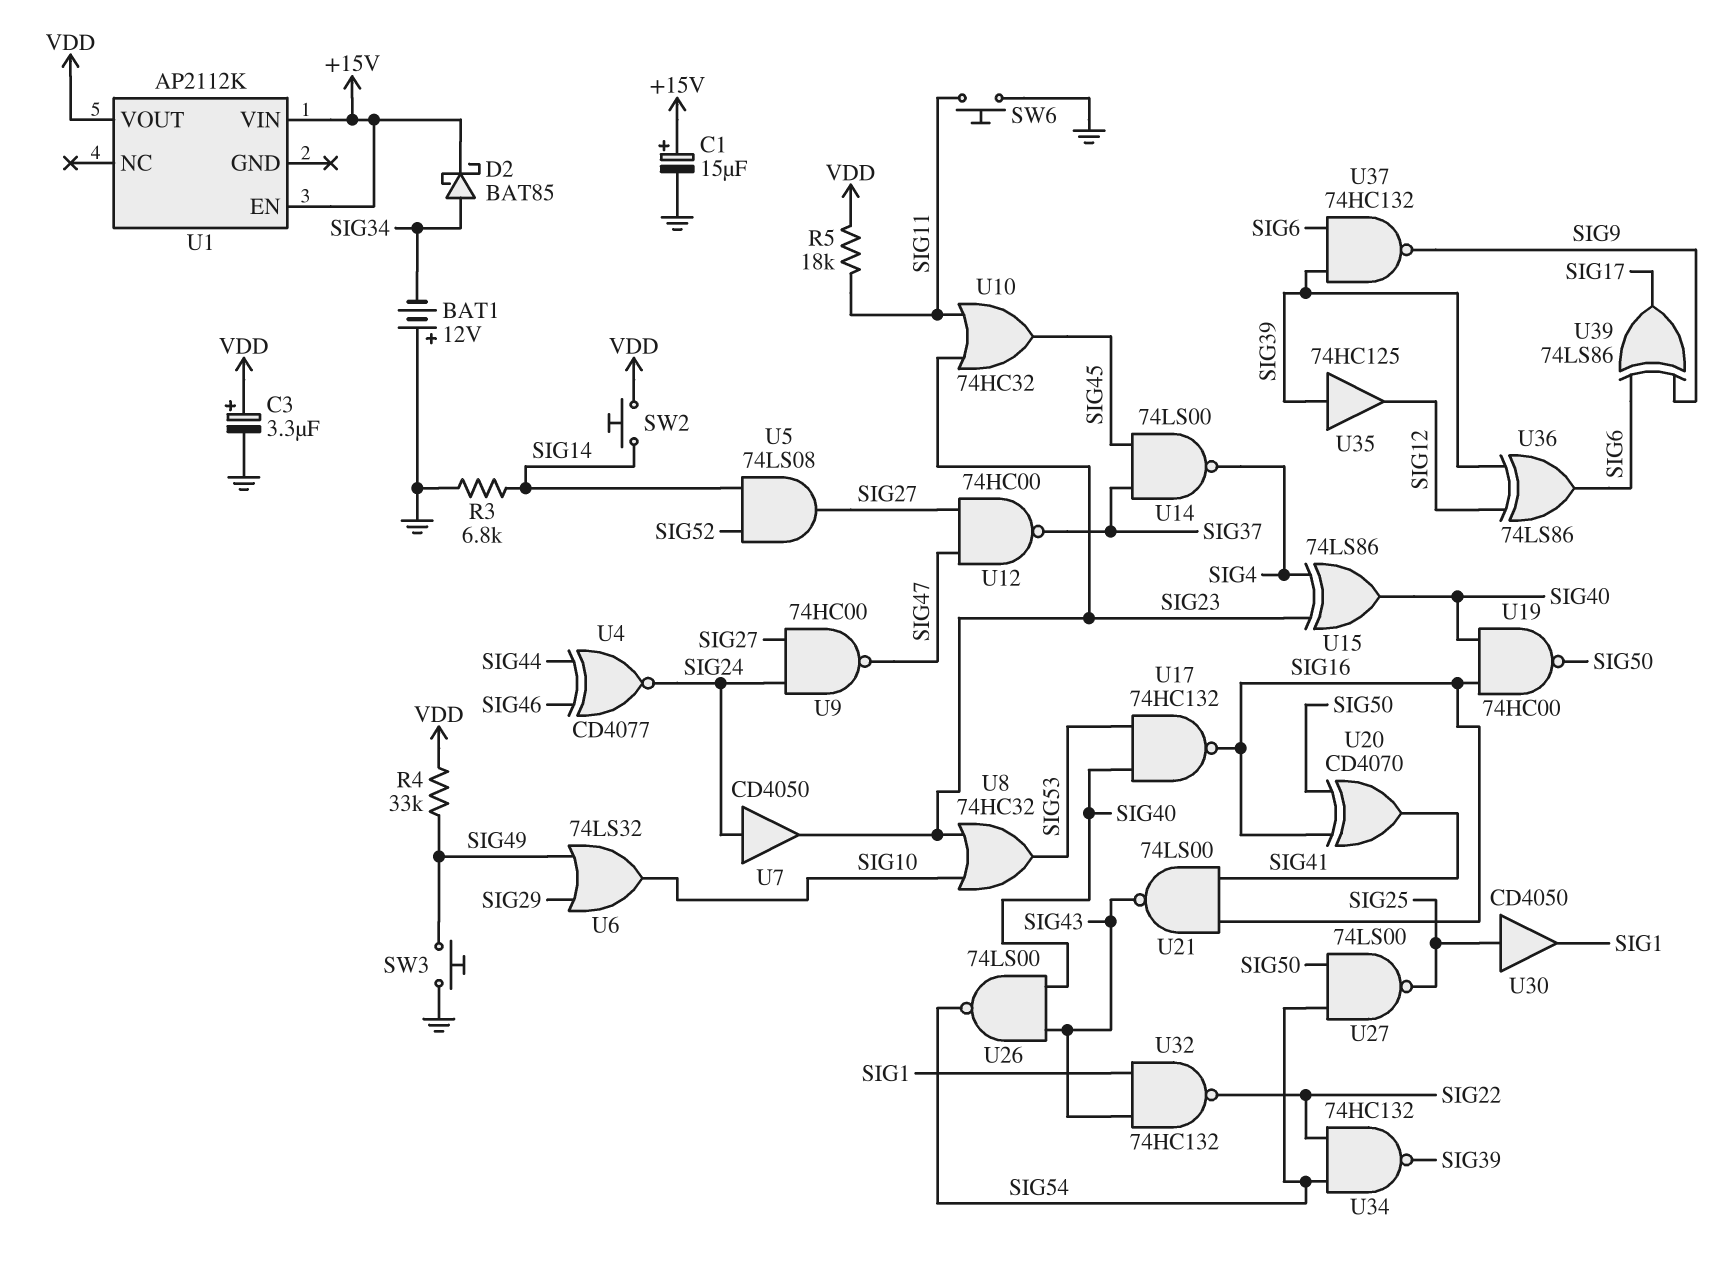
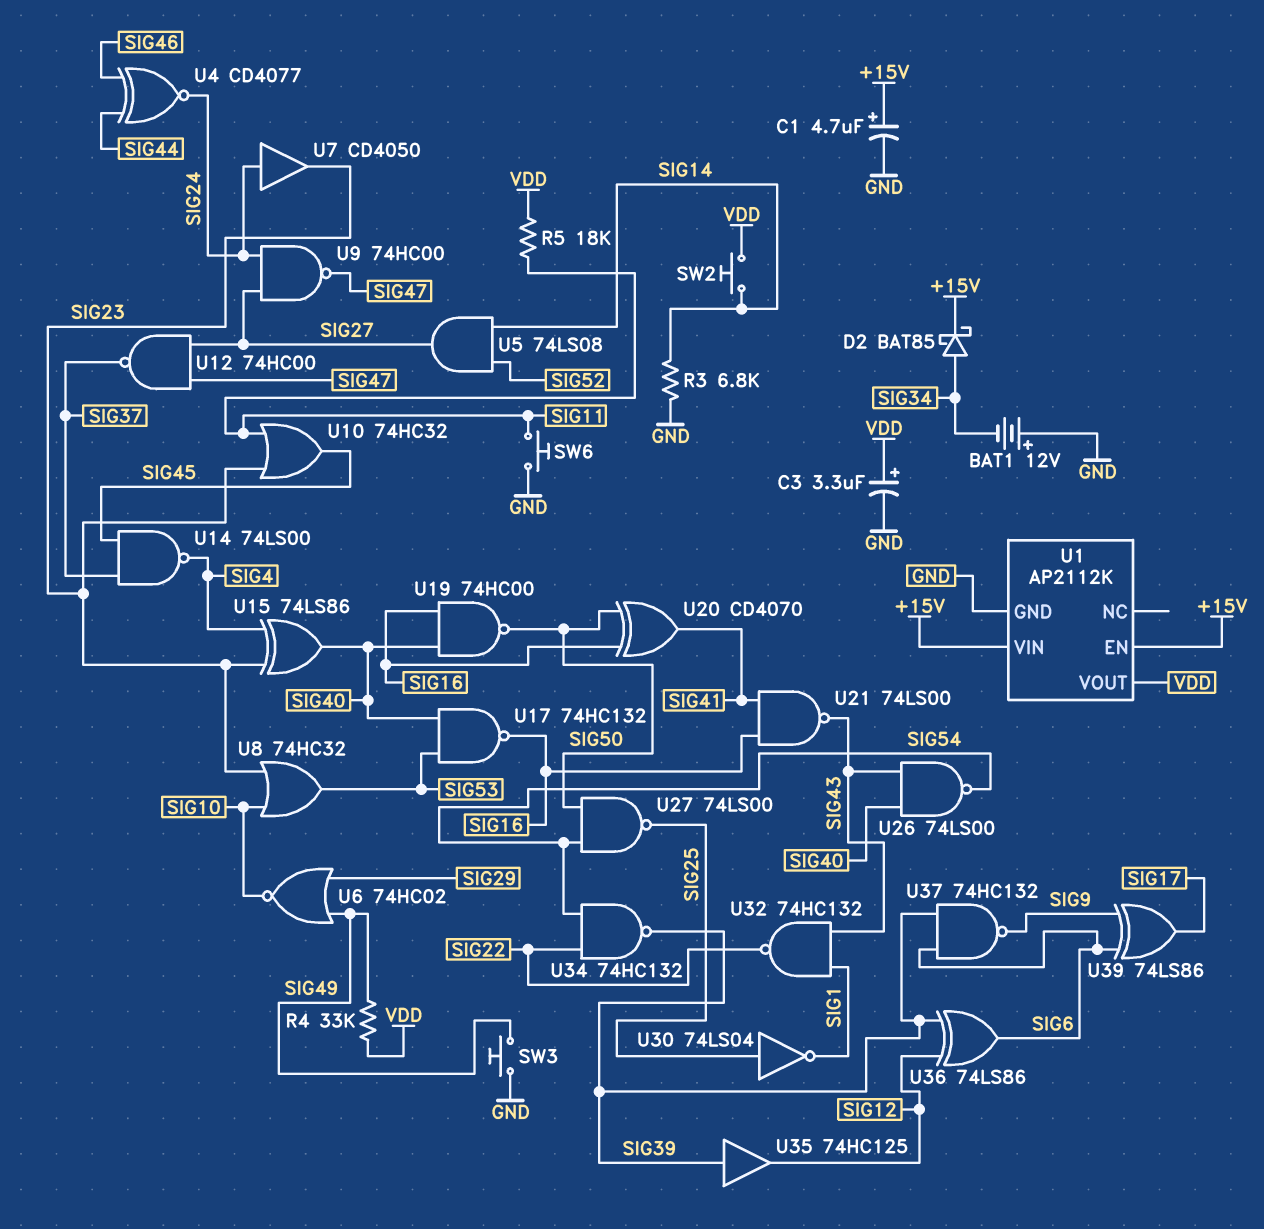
C1: 15uF (plus +15V, minus GND) -> 4.7uF (plus +15V, minus GND)
U1 pin GND: none -> GND
U6: OR 74LS32 (in SIG29, in SIG49, out SIG10) -> NOR 74HC02 (in SIG29, in SIG49, out SIG10)
U30: buffer CD4050 (in SIG25, out SIG1) -> NOT 74LS04 (in SIG25, out SIG1)

